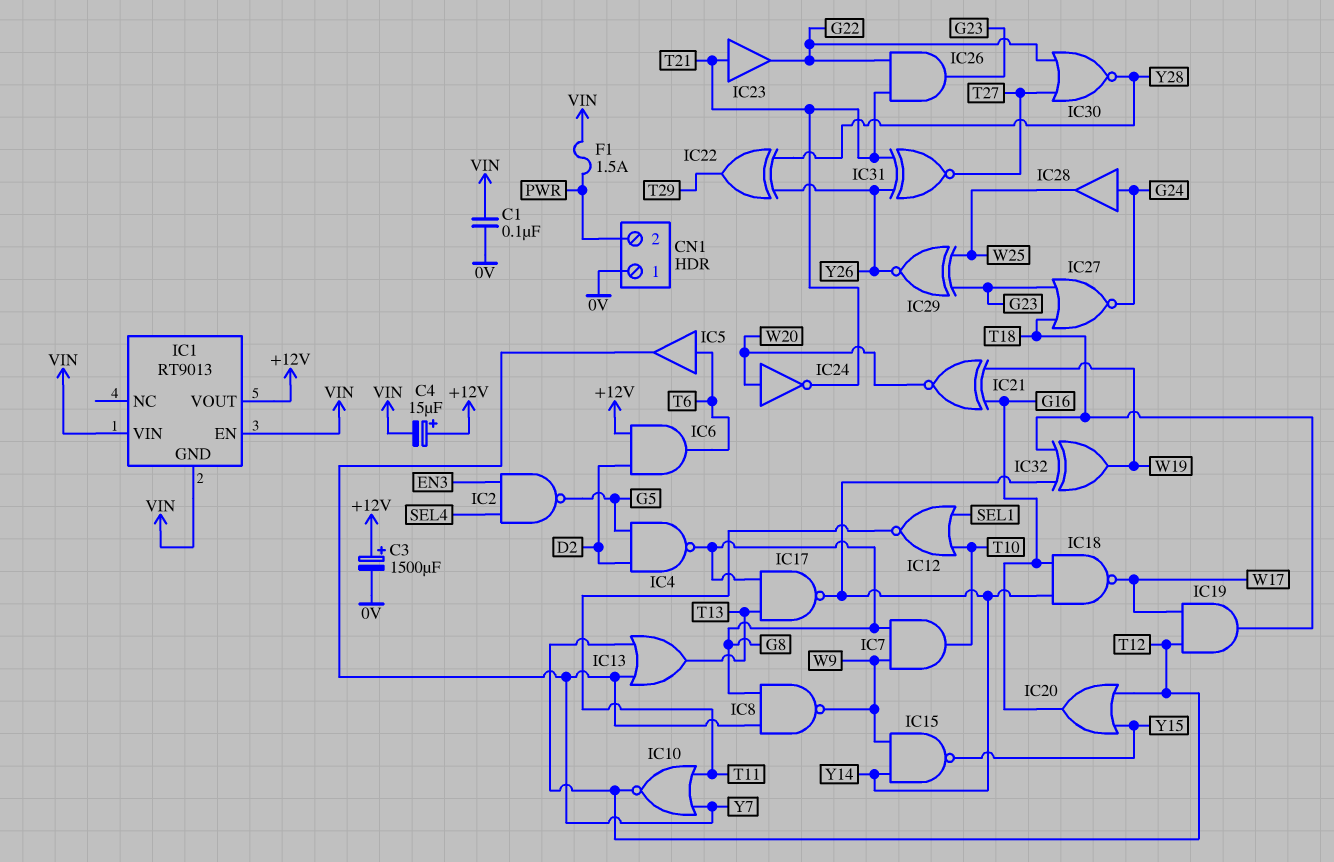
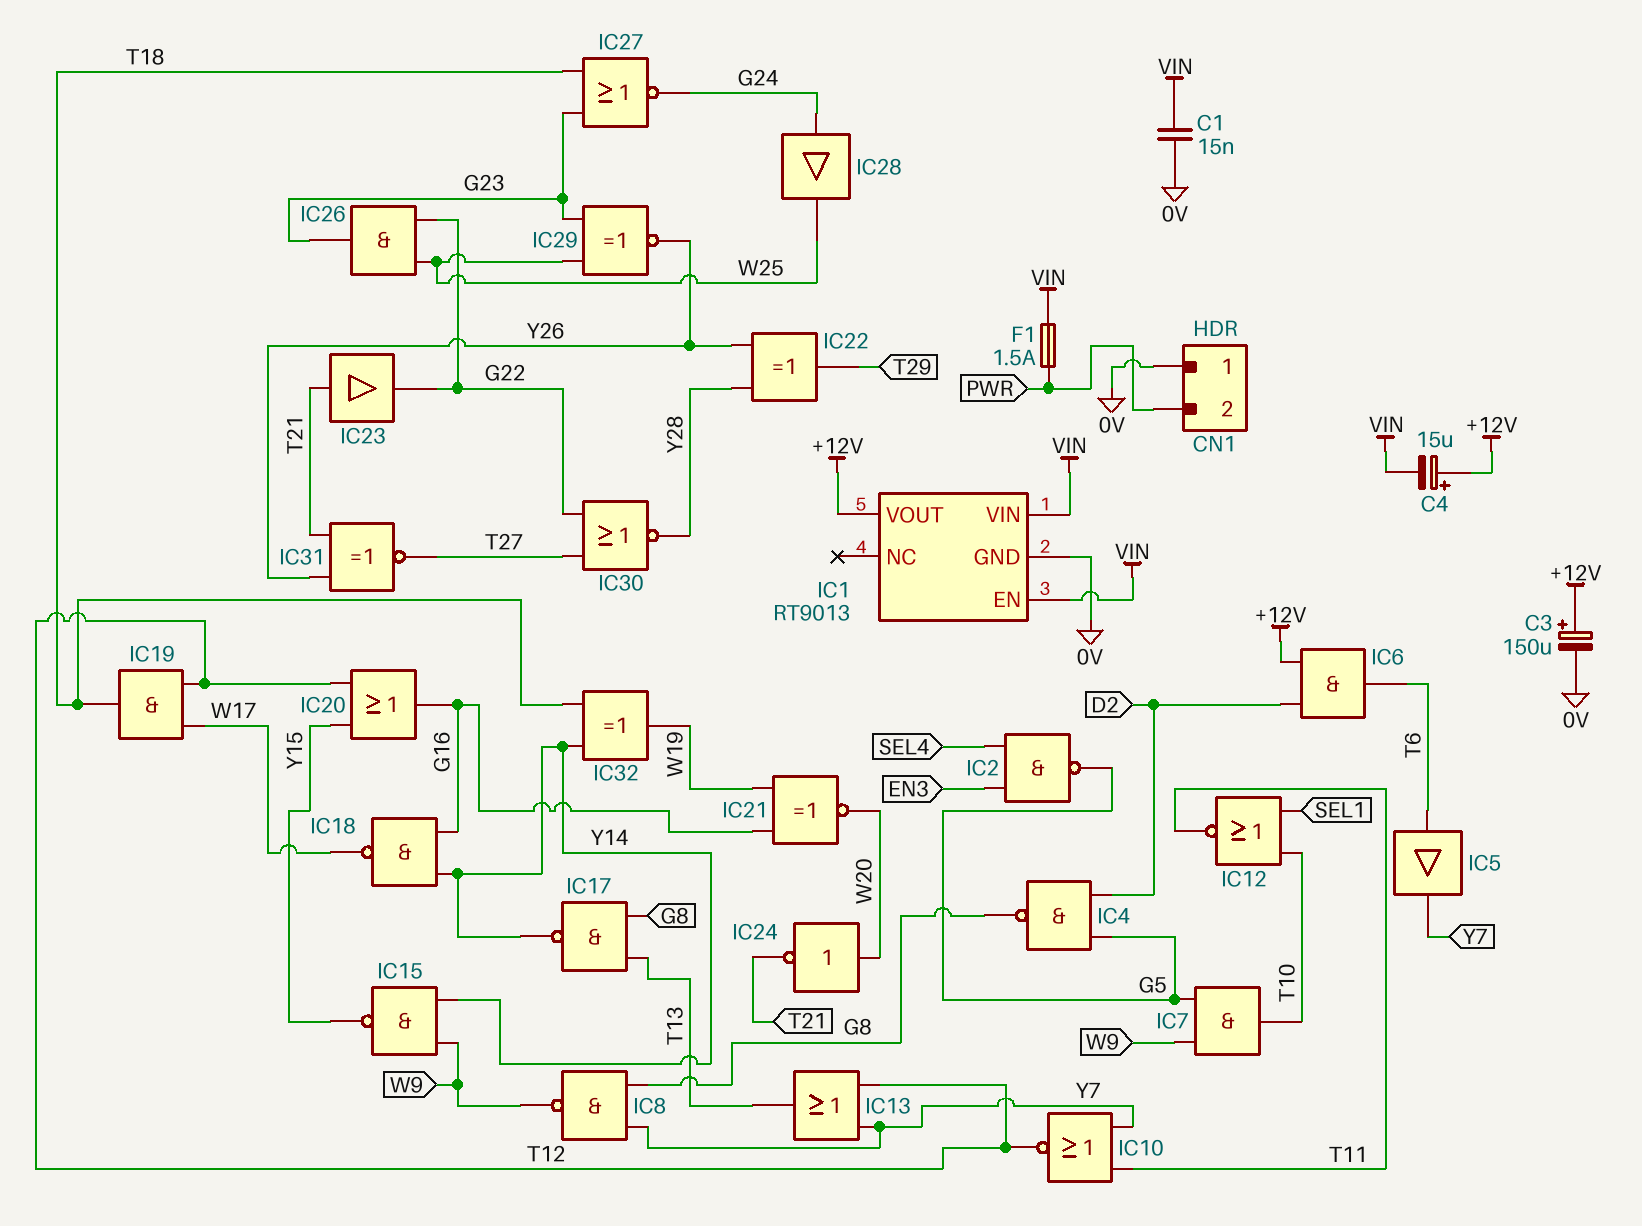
C1: 100nF (0V, VIN) -> 15nF (0V, VIN)
C3: 1500uF (plus +12V, minus 0V) -> 150uF (plus +12V, minus 0V)
IC1 pin GND: VIN -> 0V
IC7: AND (in G8, in W9, out T10) -> AND (in G5, in W9, out T10)
IC26: AND (in G22, in T21, out G23) -> AND (in G22, in W25, out G23)

